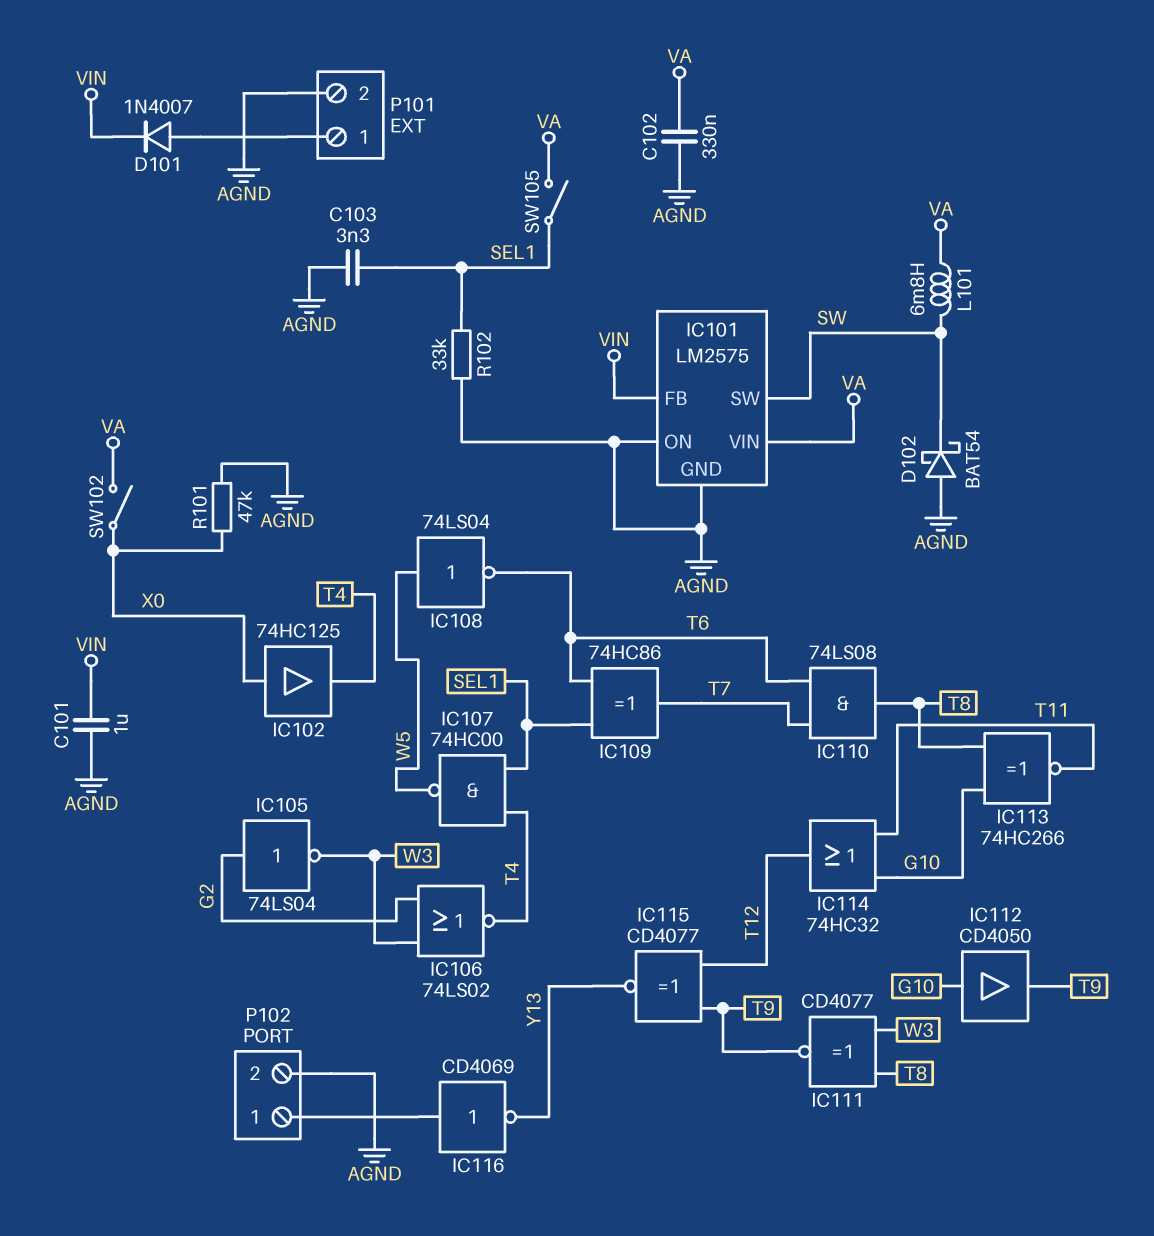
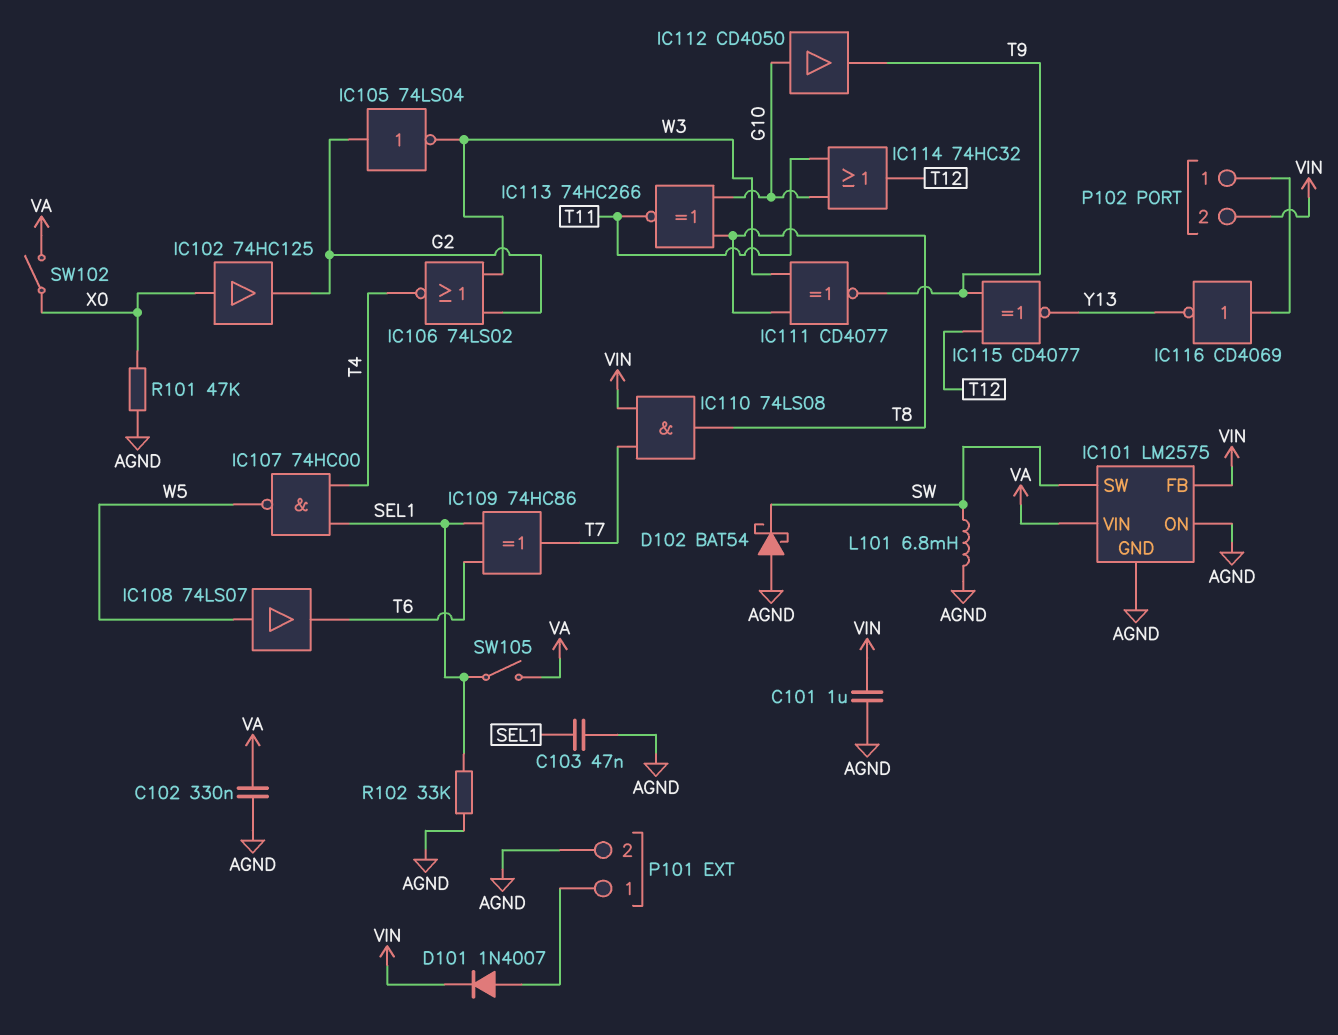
C103: 3.3nF (AGND, SEL1) -> 47nF (AGND, SEL1)
IC102: buffer 74HC125 (in X0, out T4) -> buffer 74HC125 (in X0, out G2)
IC108: NOT 74LS04 (in W5, out T6) -> buffer 74LS07 (in W5, out T6)
IC110: AND 74LS08 (in T6, in T7, out T8) -> AND 74LS08 (in T7, in VIN, out T8)
L101: 6.8mH (SW, VA) -> 6.8mH (AGND, SW)
P102 pin 2: AGND -> VIN

